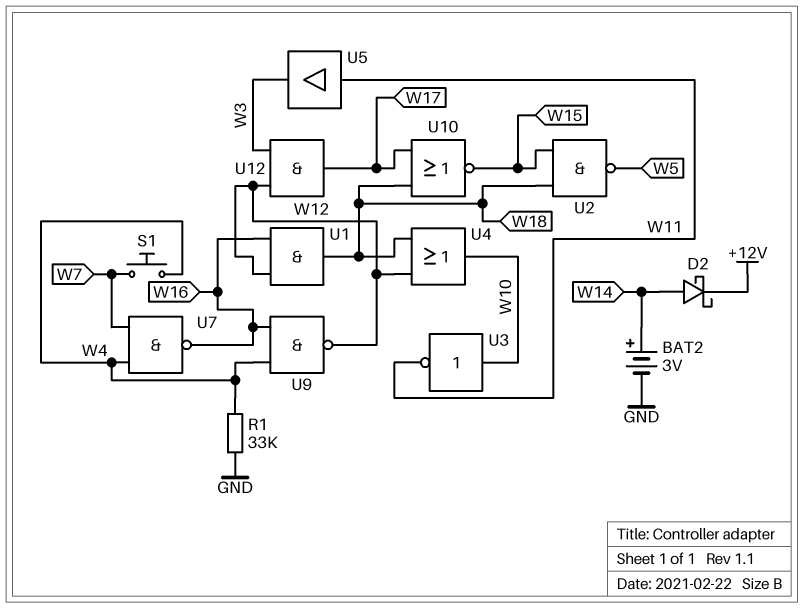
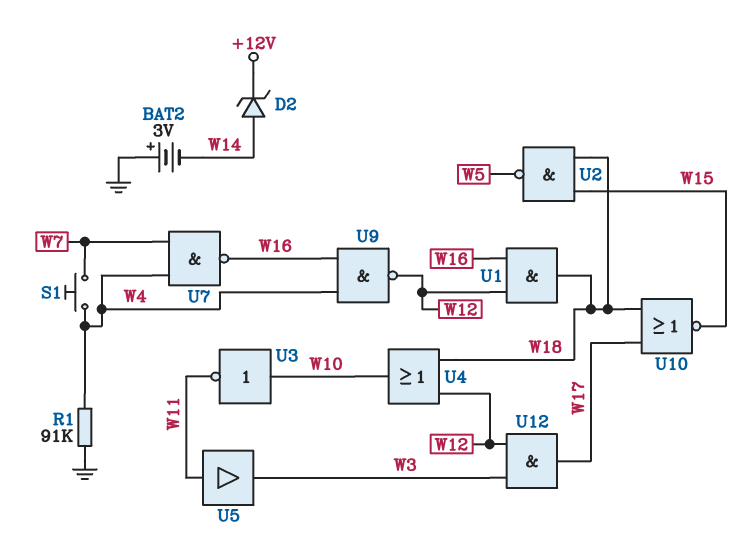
BAT2: 3V (plus W14, minus GND) -> 3V (plus GND, minus W14)
D2: schottky (A W14, K +12V) -> zener (A W14, K +12V)
R1: 33k (GND, W4) -> 91k (GND, W4)

